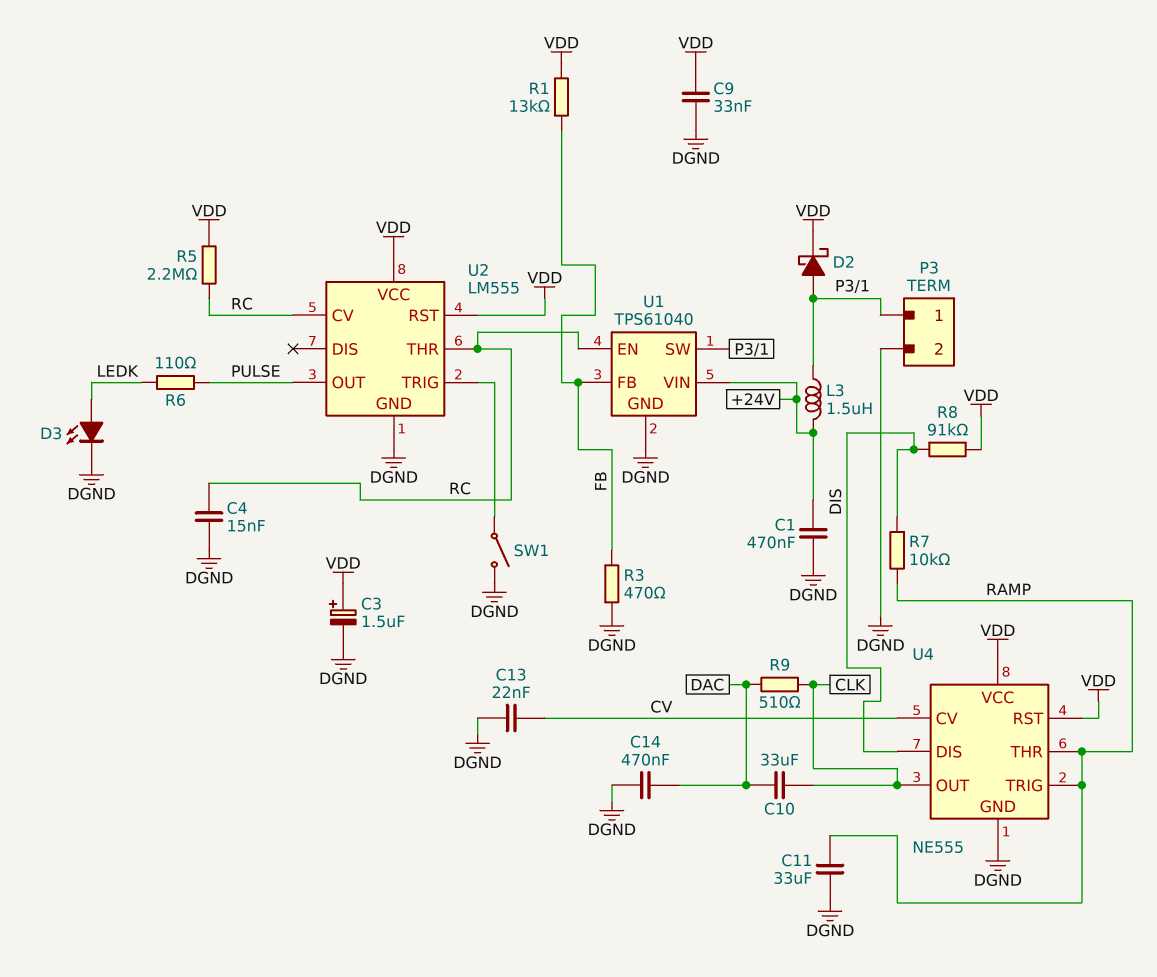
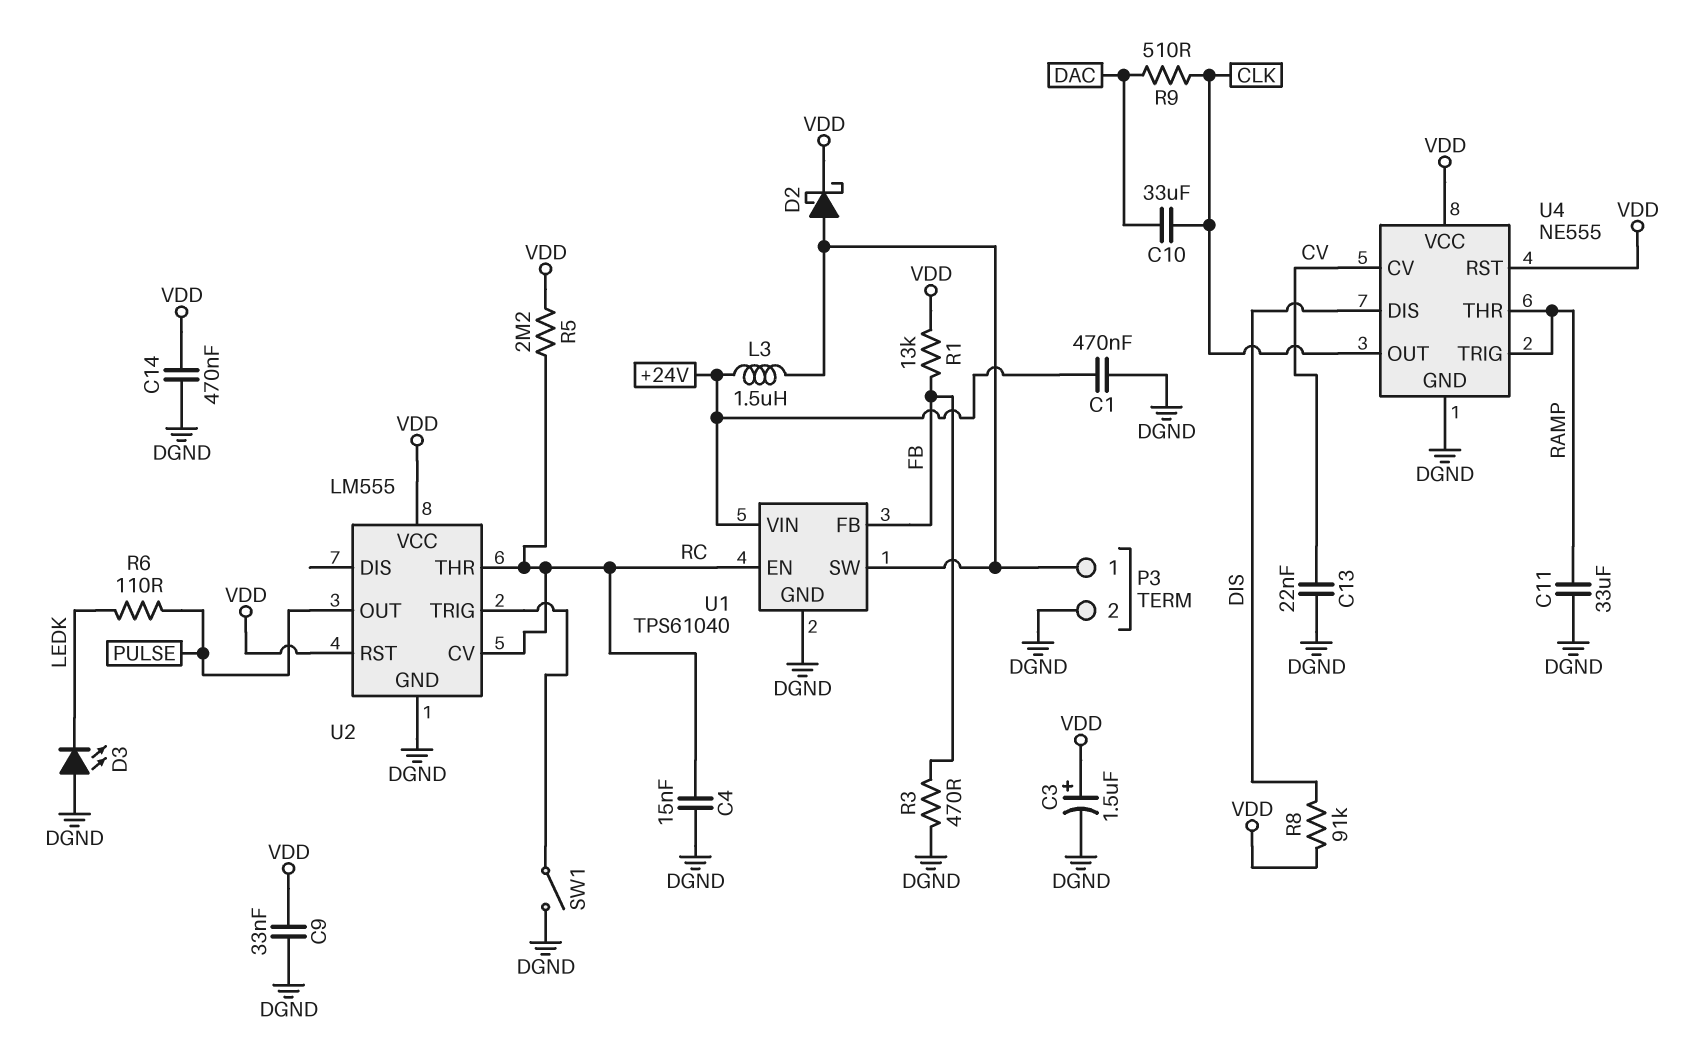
C14: 470nF (DAC, DGND) -> 470nF (DGND, VDD)
D3: LED (A LEDK, K DGND) -> LED (A DGND, K LEDK)
R7: 10k (DIS, RAMP) -> none

